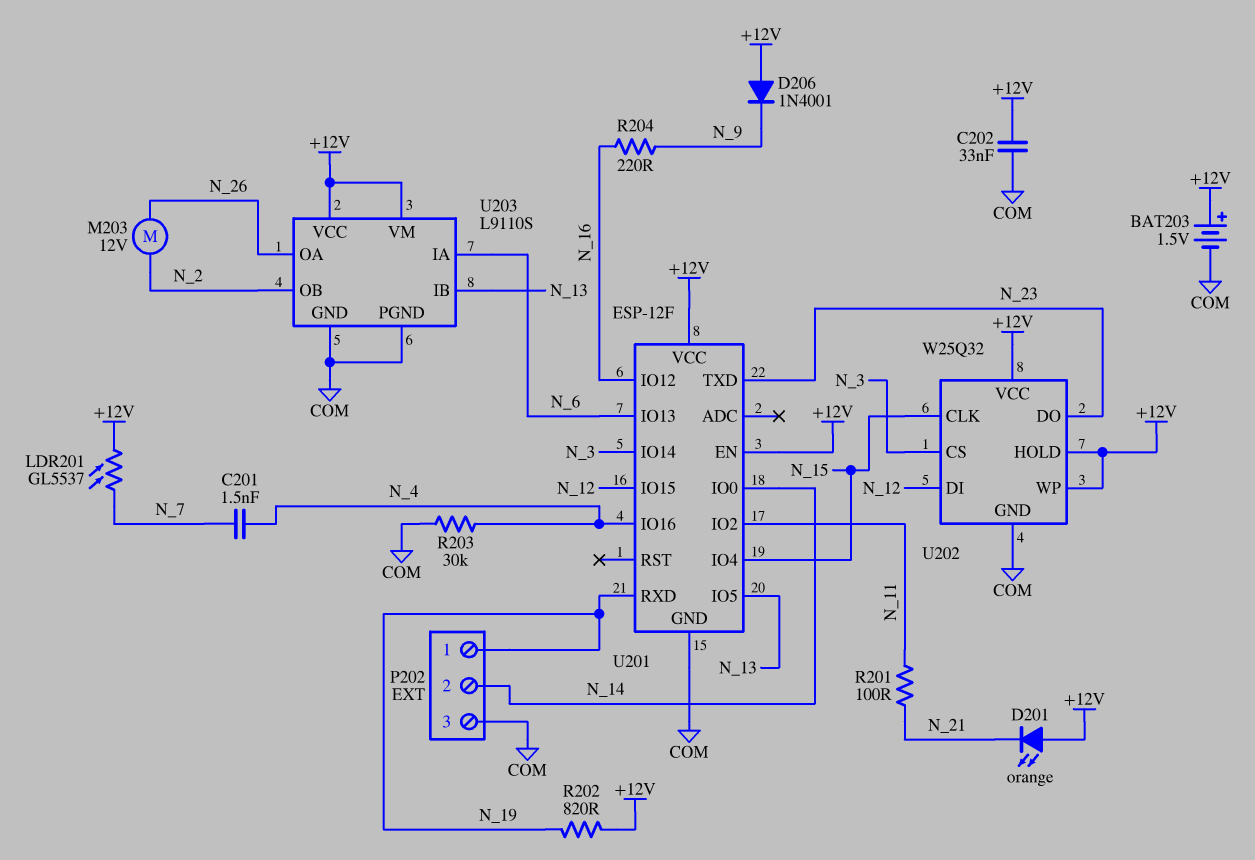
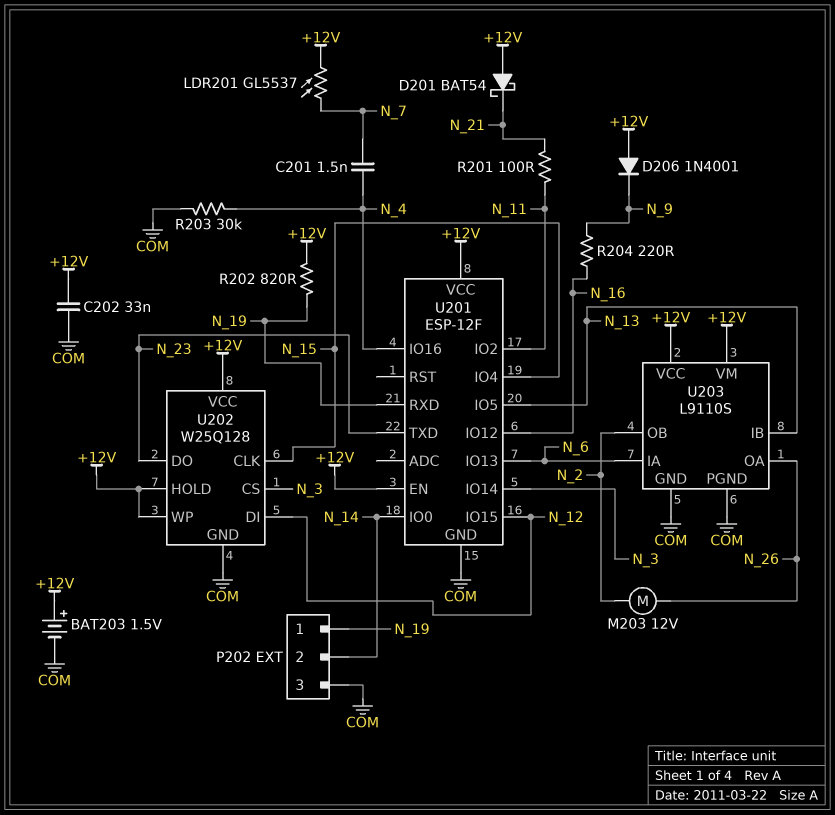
D201: LED orange (A +12V, K N_21) -> schottky BAT54 (A +12V, K N_21)
U202: W25Q32 -> W25Q128

